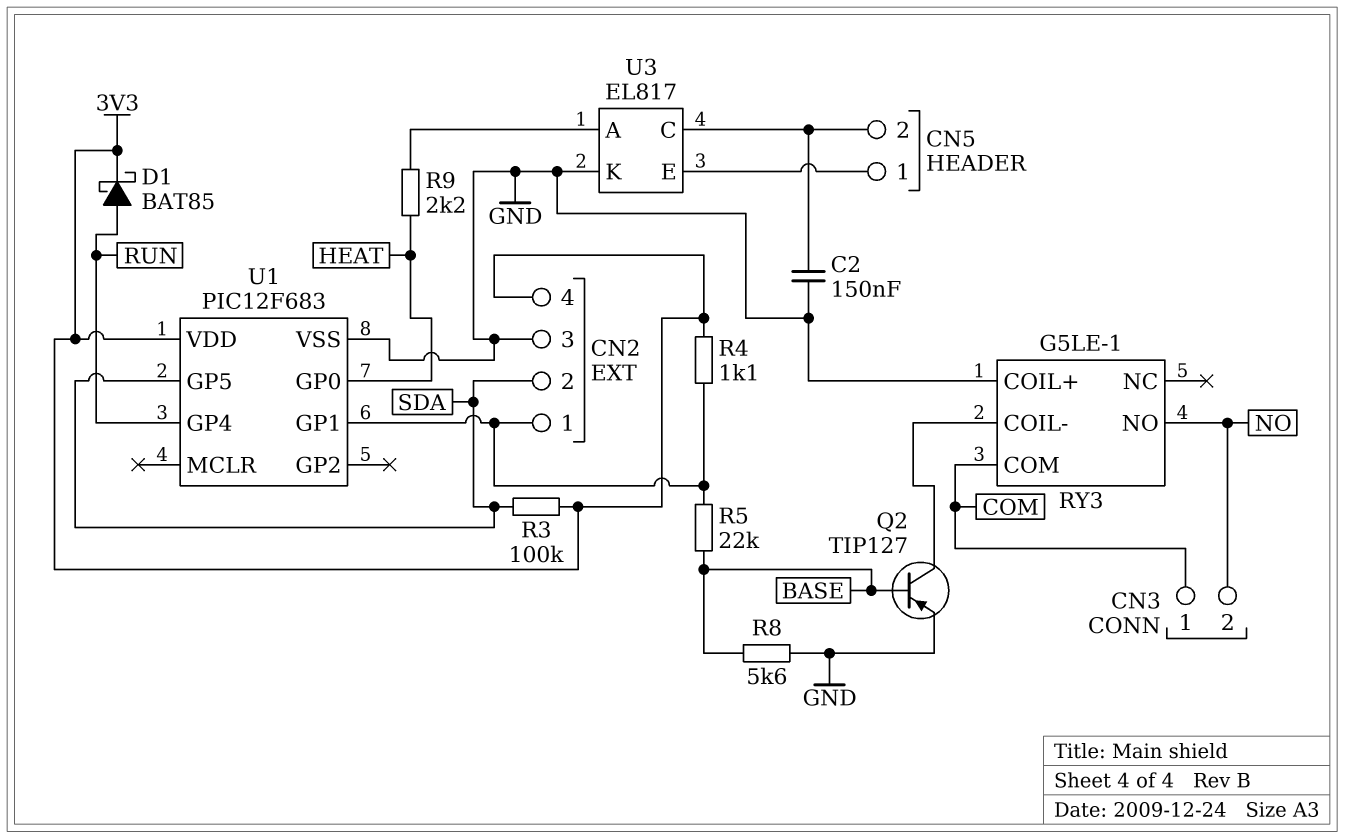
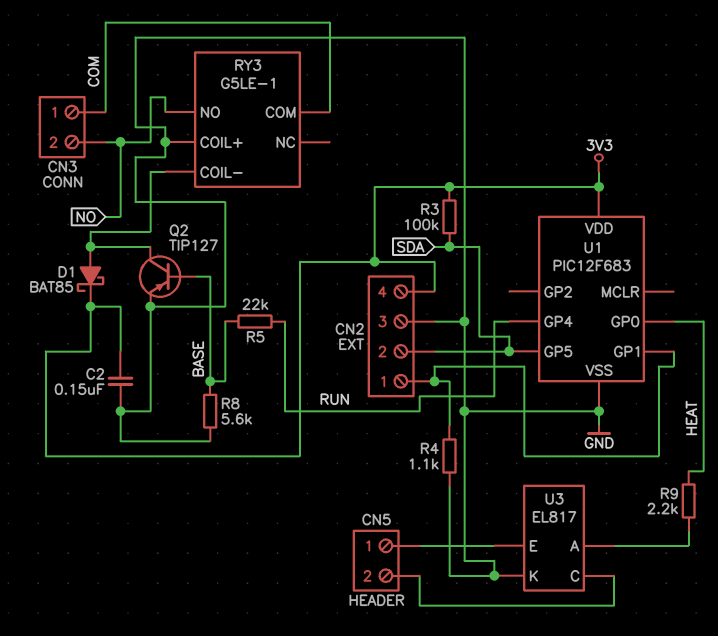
C2: 150nF (CN5/2, GND) -> 150nF (3V3, GND)
D1: schottky BAT85 (A RUN, K 3V3) -> schottky BAT85 (A RY3/COIL-, K 3V3)
R4: 1.1k (3V3, CN2/1) -> 1.1k (CN2/1, GND)
R5: 22k (BASE, CN2/1) -> 22k (BASE, RUN)

